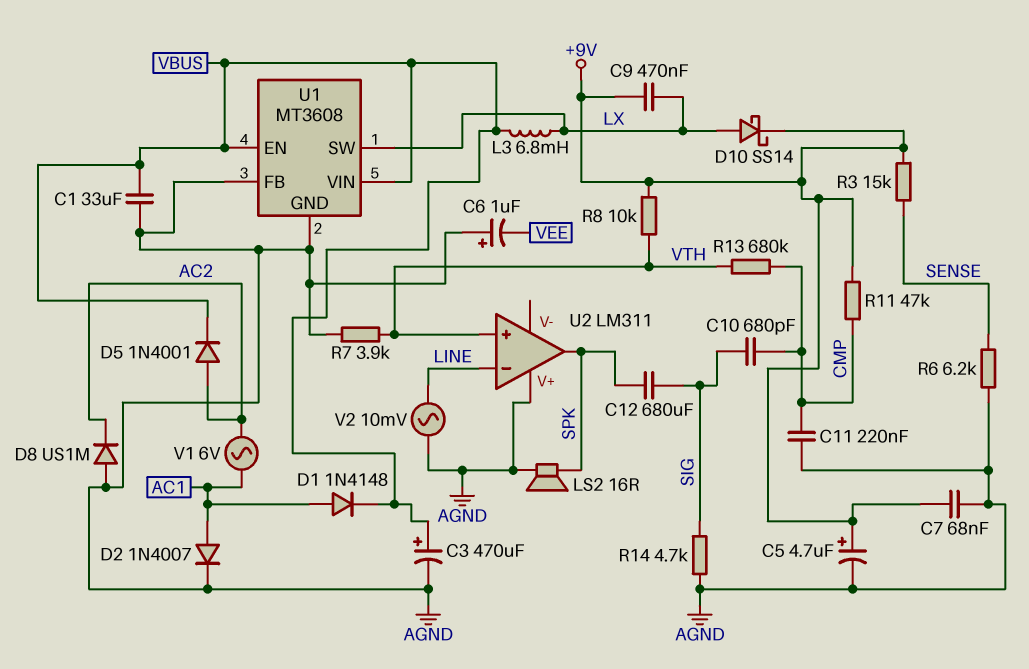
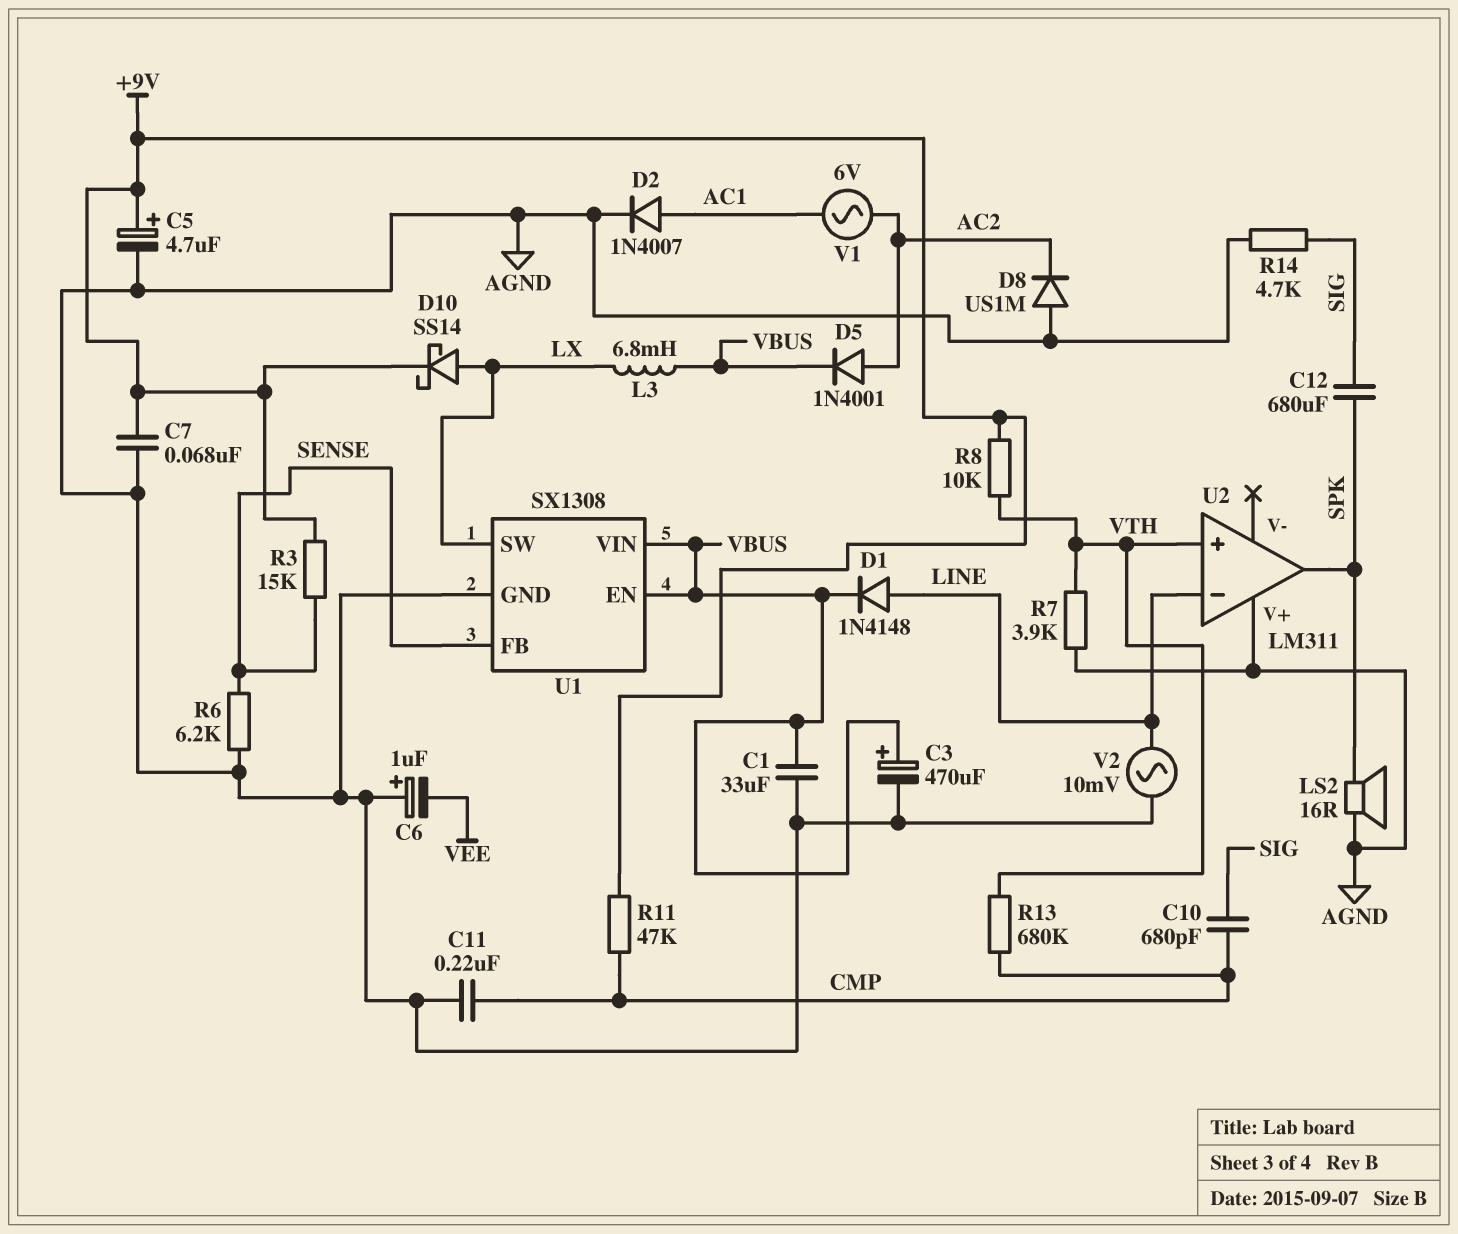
C9: 470nF (+9V, LX) -> none
D1: diode 1N4148 (A AC1, K VBUS) -> diode 1N4148 (A LINE, K VBUS)
U1: MT3608 -> SX1308
U1 pin FB: AGND -> SENSE

